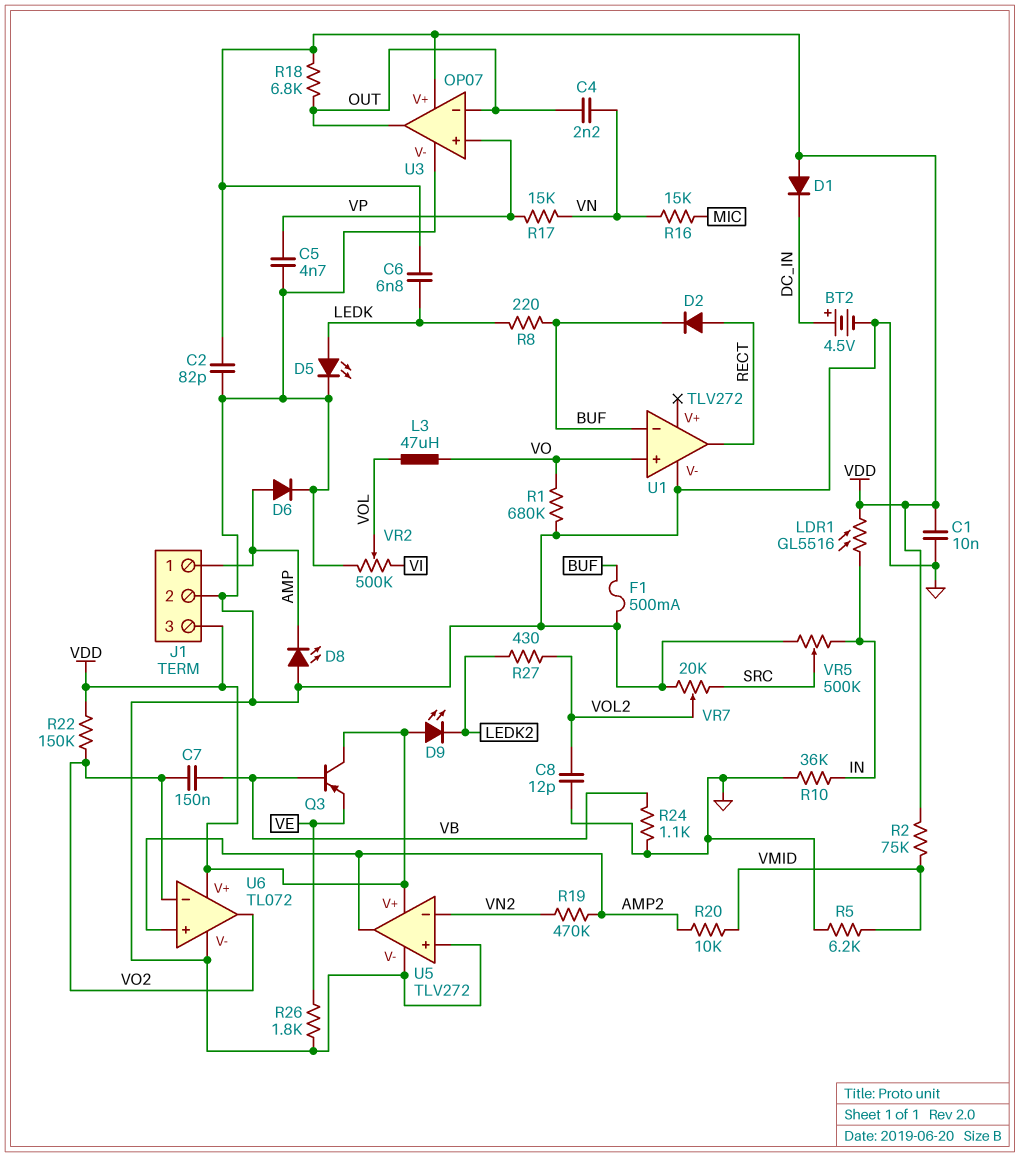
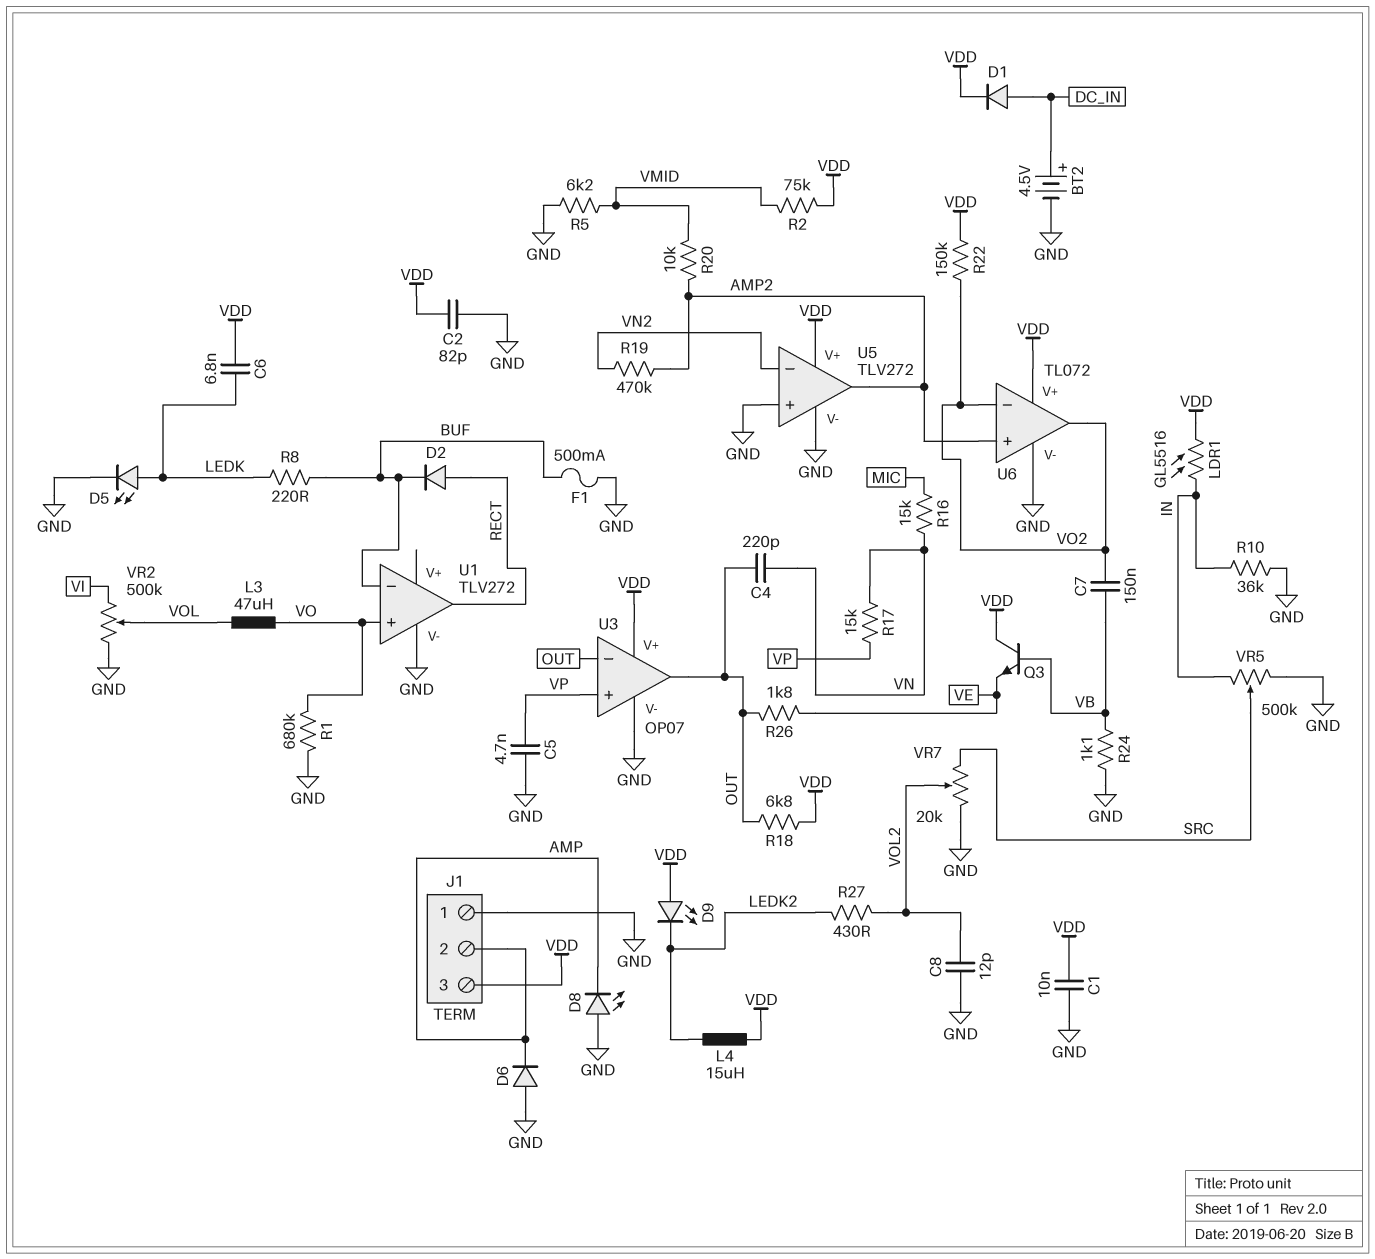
C4: 2.2nF (OUT, VN) -> 220pF (OUT, VN)
D1: diode (A VDD, K DC_IN) -> diode (A DC_IN, K VDD)
D6: diode (A AMP, K GND) -> diode (A GND, K AMP)
J1 pin 1: AMP -> GND
J1 pin 2: GND -> AMP
L4: none -> 15uH (LEDK2, VDD)
Q3: PNP (B VB, C VDD, E VE) -> NPN (B VB, C VDD, E VE)
R26: 1.8k (GND, VE) -> 1.8k (OUT, VE)

